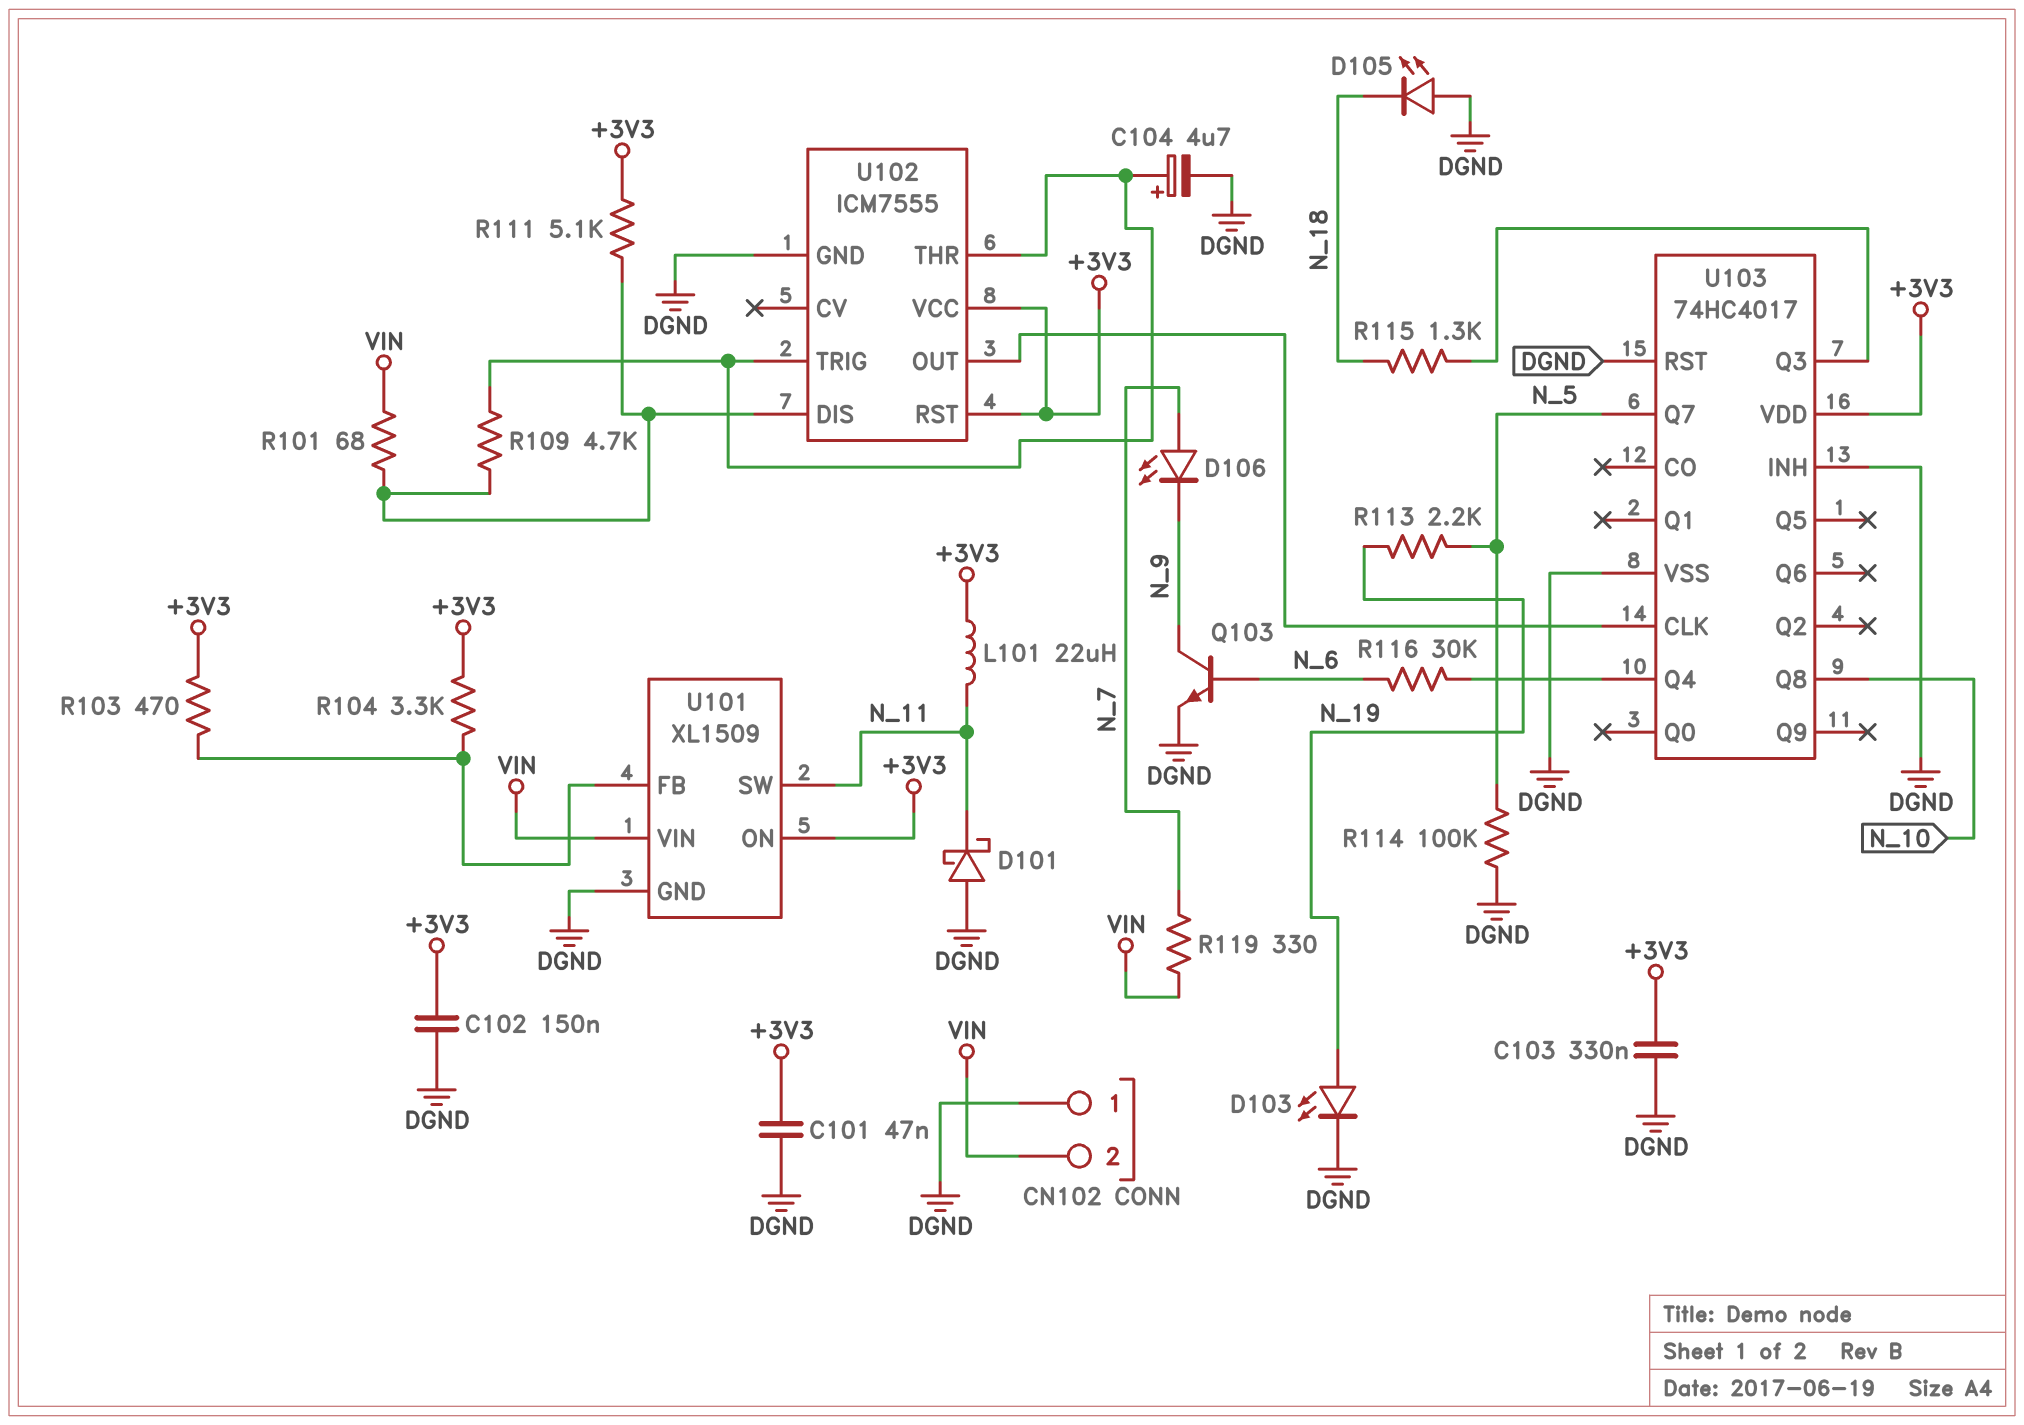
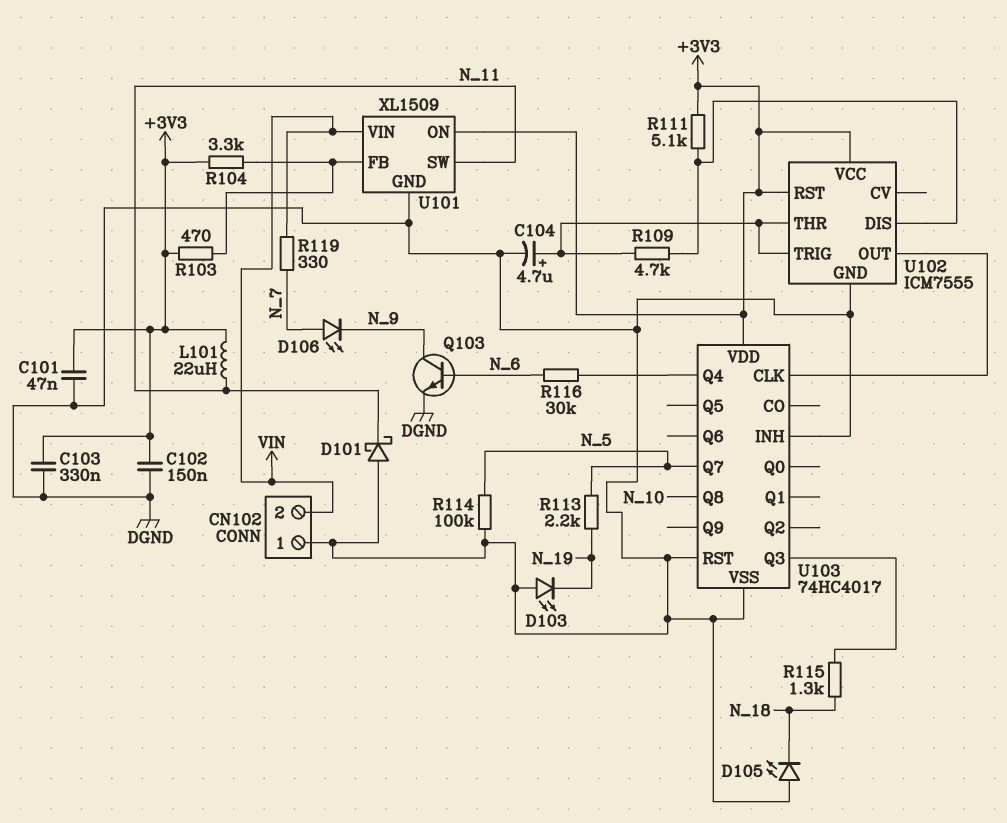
D103: LED (A N_19, K DGND) -> LED (A DGND, K N_19)
R101: 68 (U102/DIS, VIN) -> none

